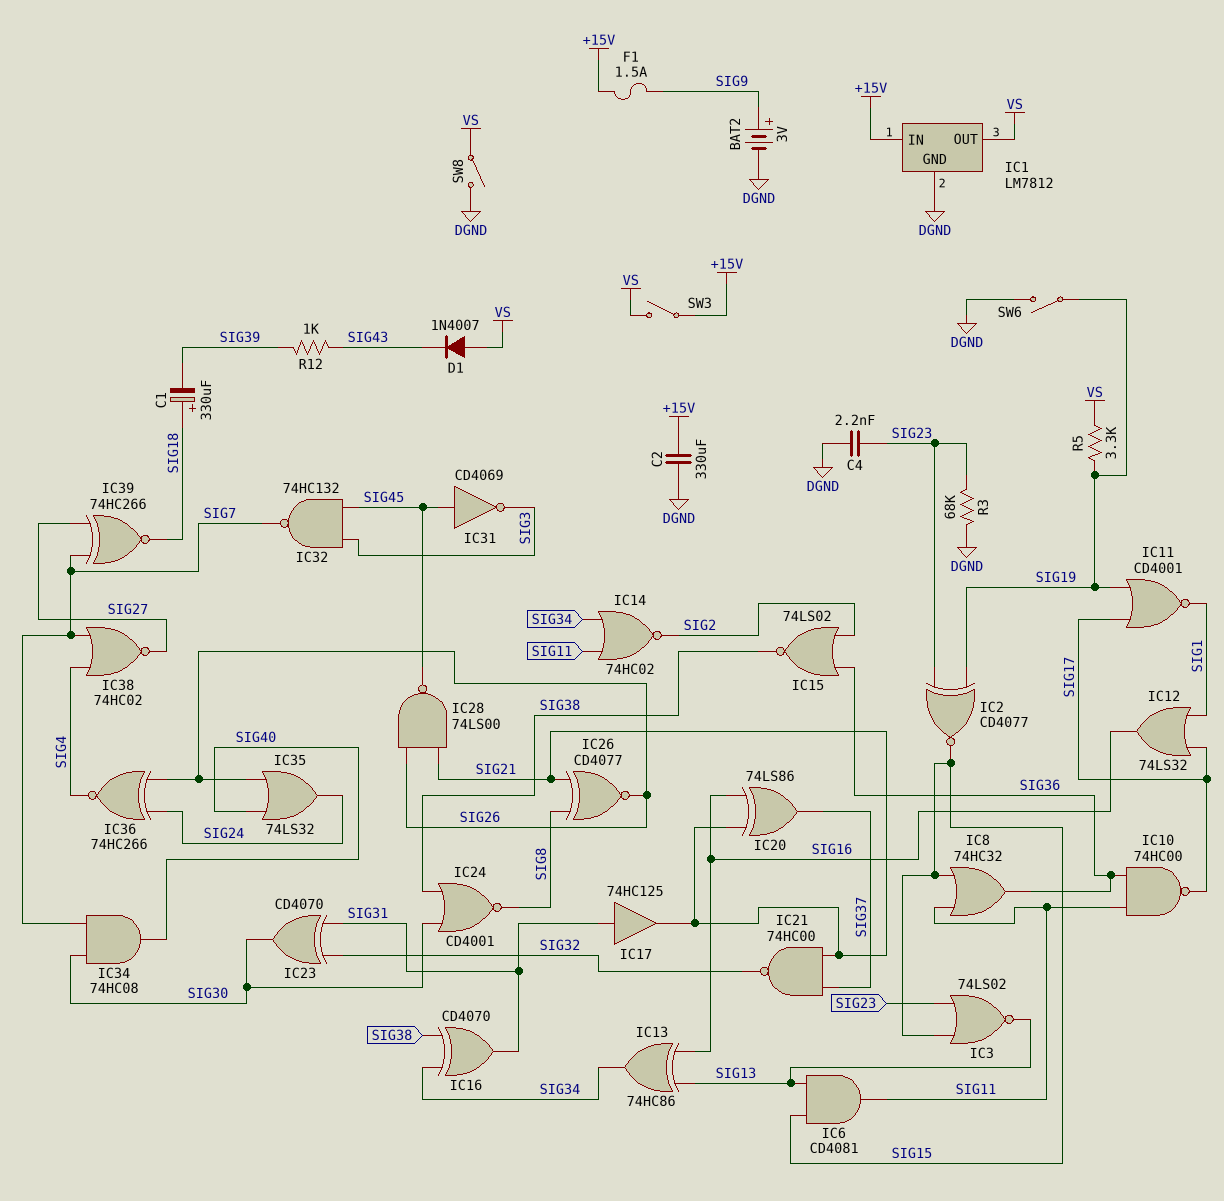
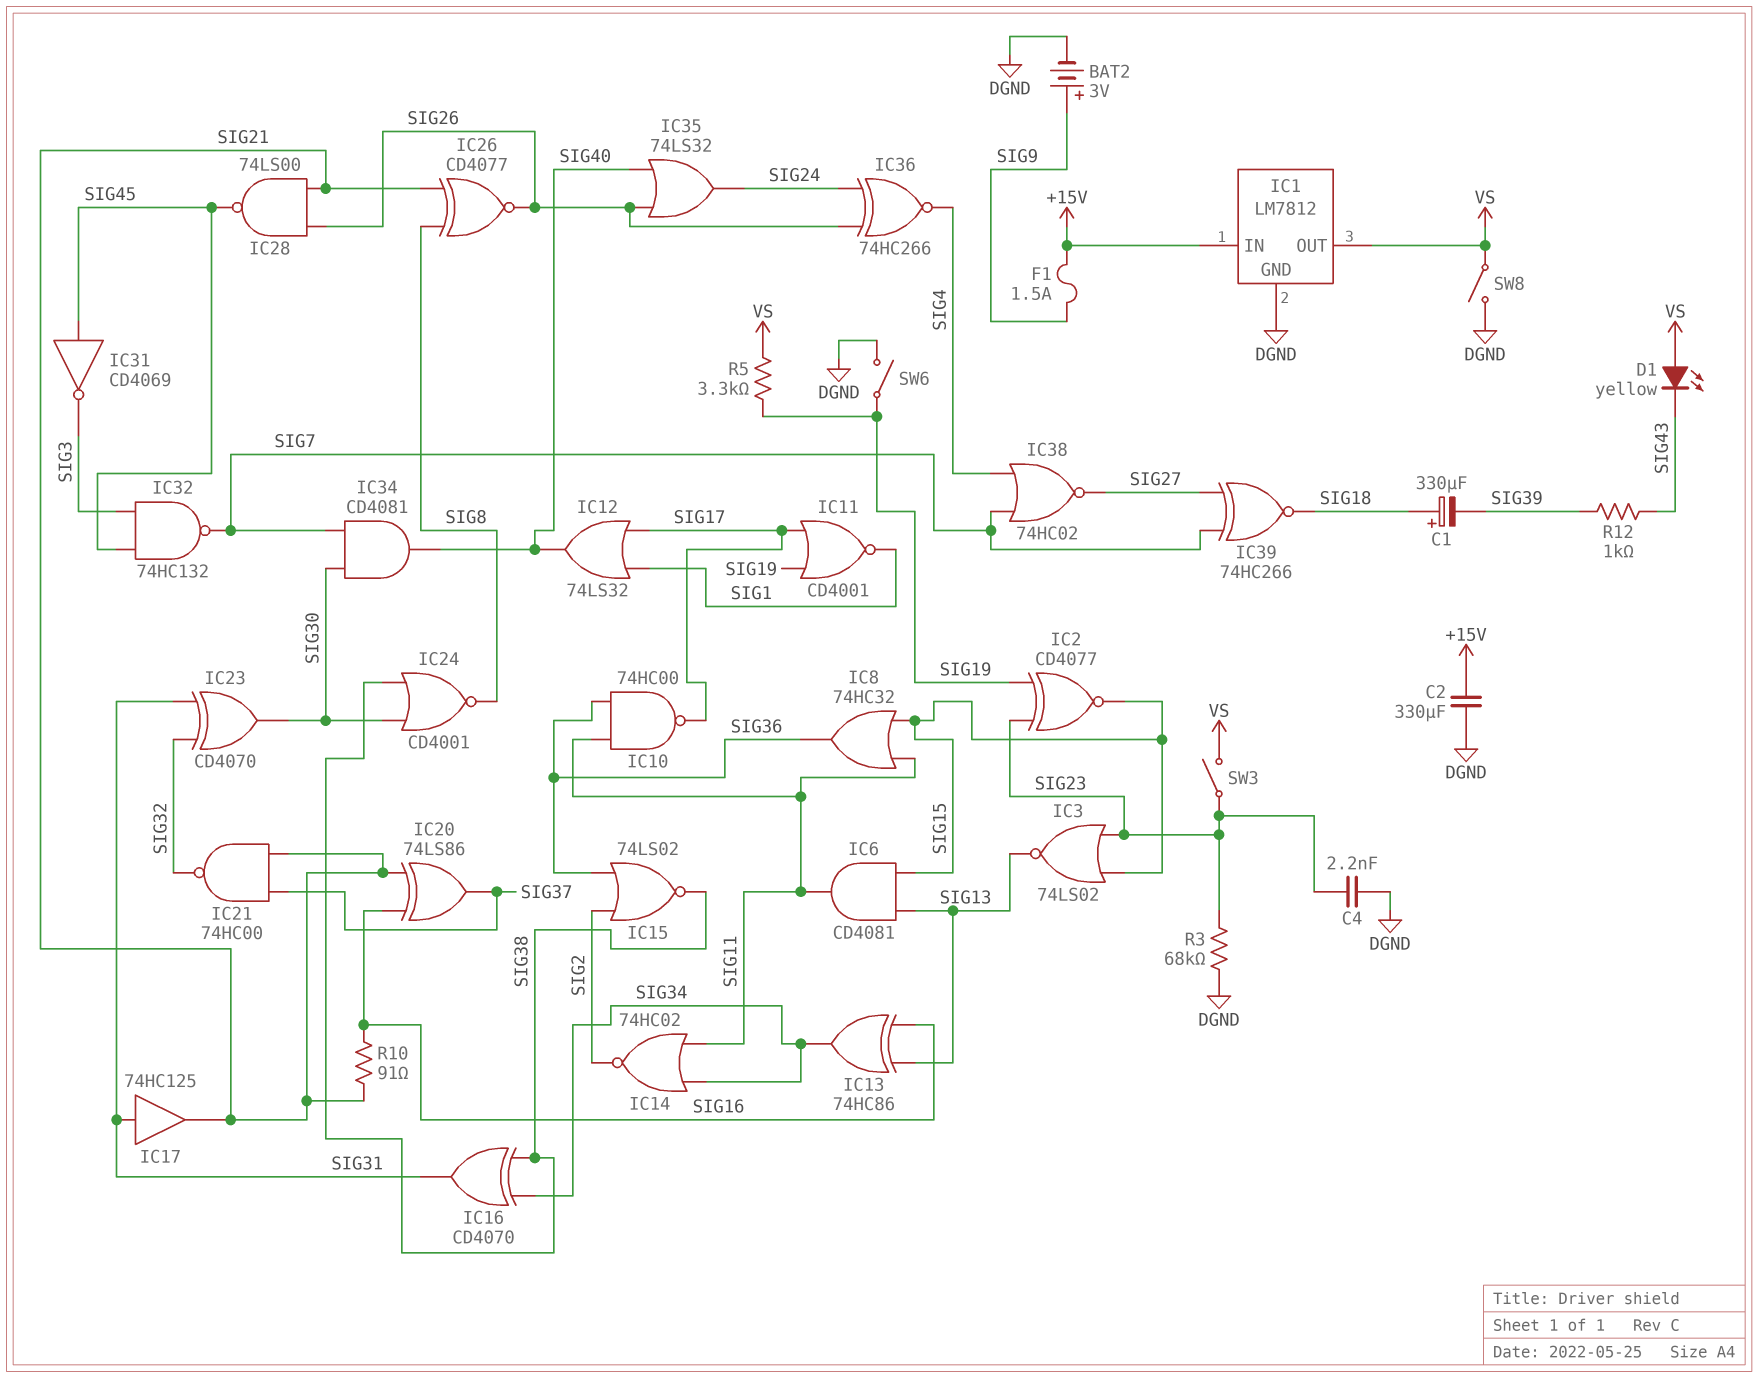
D1: diode 1N4007 (A VS, K SIG43) -> LED yellow (A VS, K SIG43)
IC12: OR 74LS32 (in SIG1, in SIG17, out SIG16) -> OR 74LS32 (in SIG1, in SIG17, out SIG40)
IC34: AND 74HC08 (in SIG7, in SIG30, out SIG40) -> AND CD4081 (in SIG7, in SIG30, out SIG40)
R10: none -> 91 (SIG16, SIG21)
SW3: switch (+15V, VS) -> switch (SIG23, VS)

